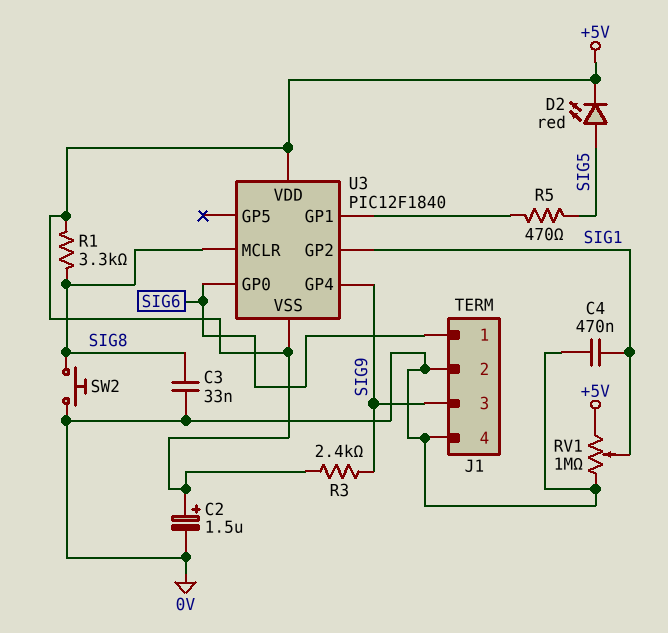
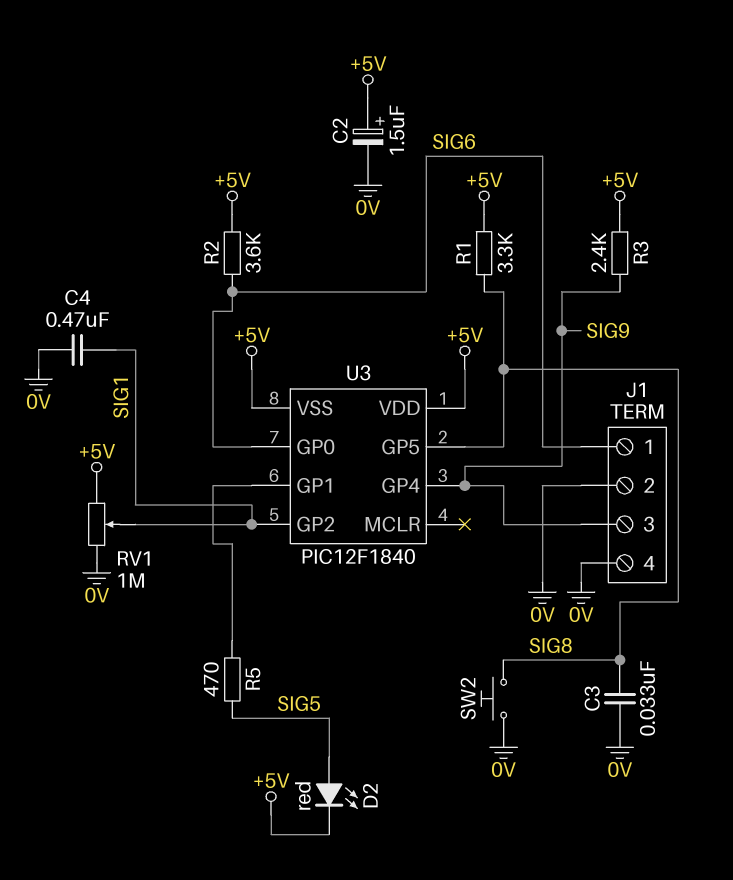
R2: none -> 3.6k (+5V, SIG6)
U3 pin GP5: none -> SIG8
U3 pin MCLR: SIG8 -> none

